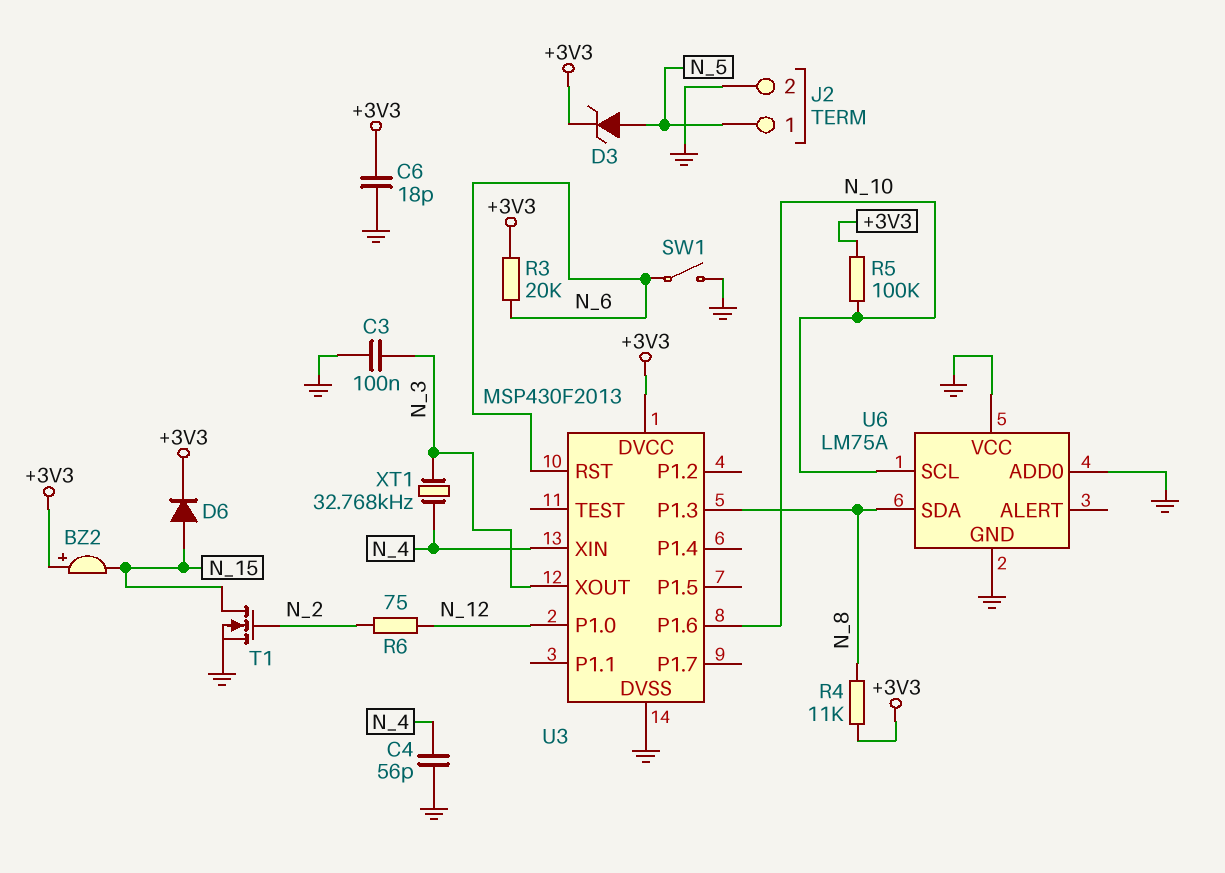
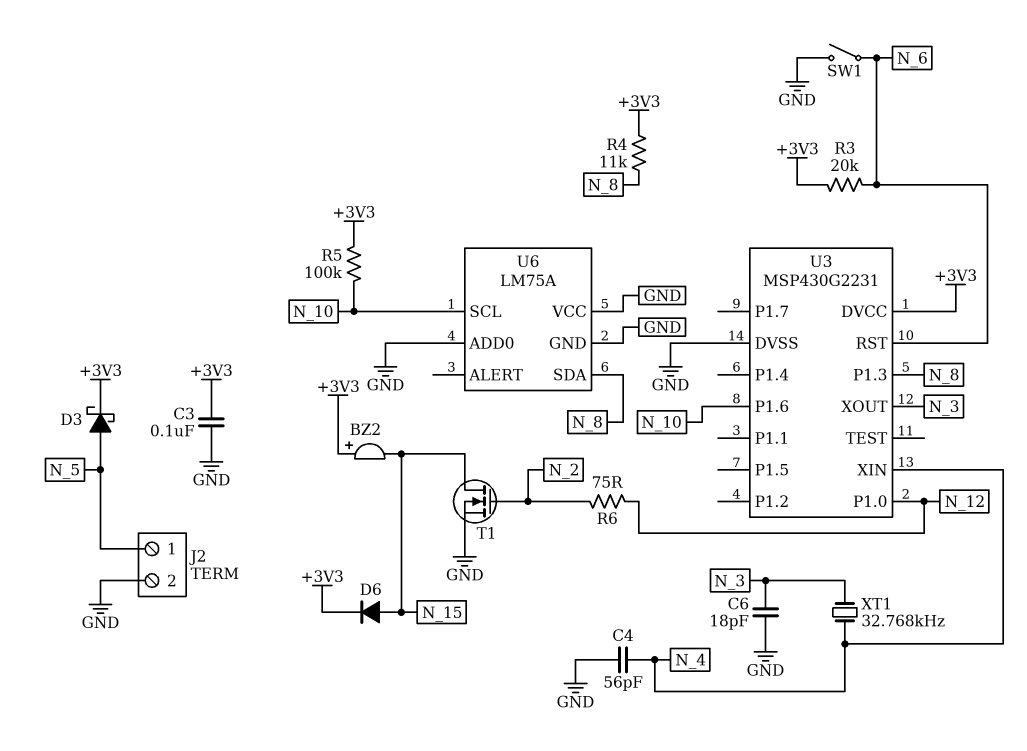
C3: 100nF (GND, N_3) -> 100nF (+3V3, GND)
C6: 18pF (+3V3, GND) -> 18pF (GND, N_3)
D3: zener (A N_5, K +3V3) -> schottky (A N_5, K +3V3)
U3: MSP430F2013 -> MSP430G2231

